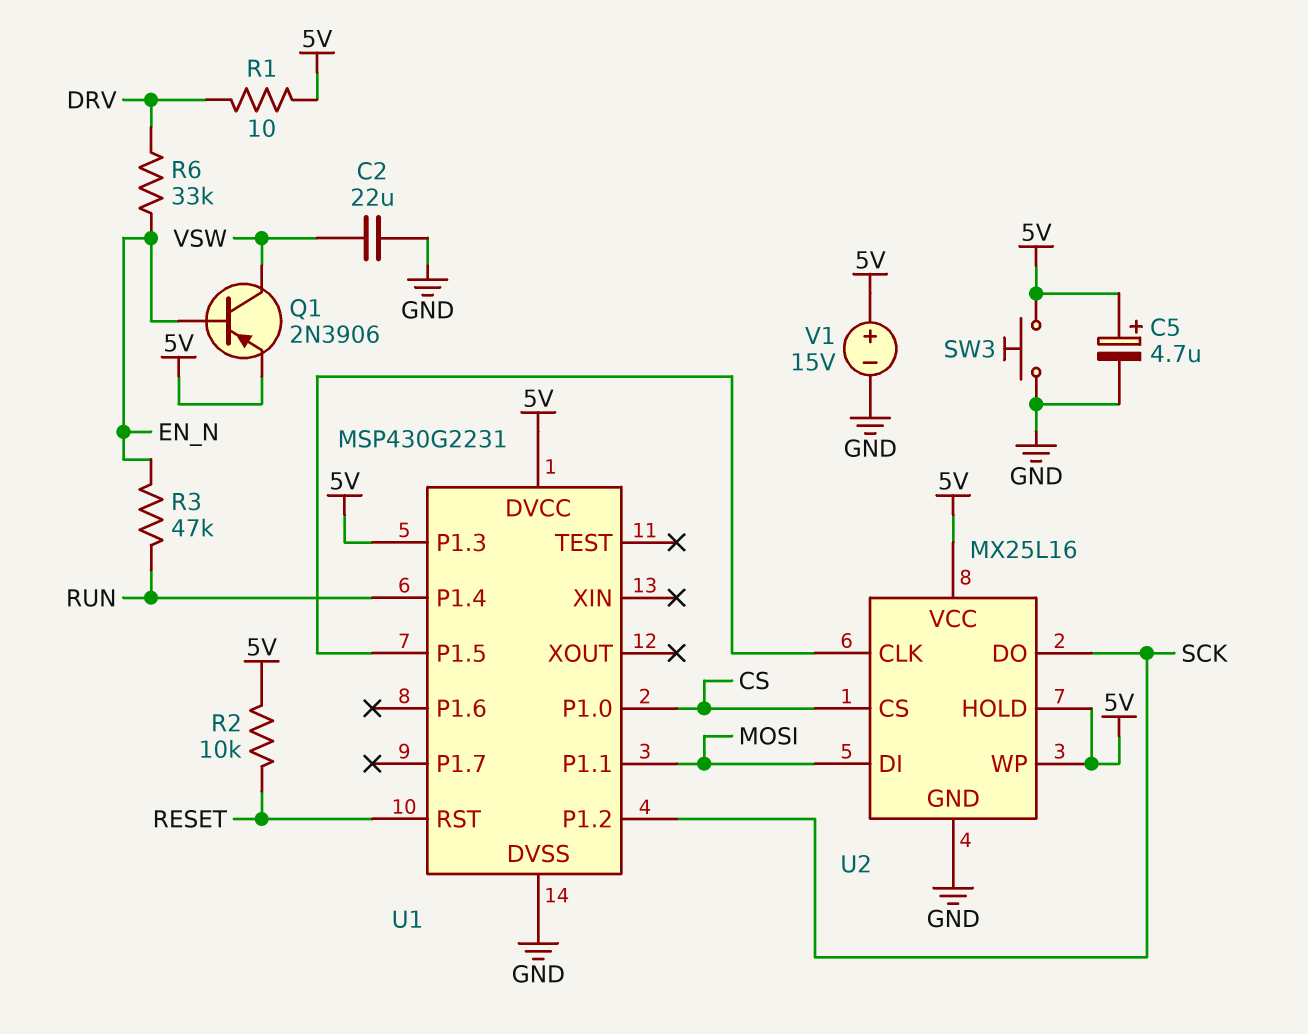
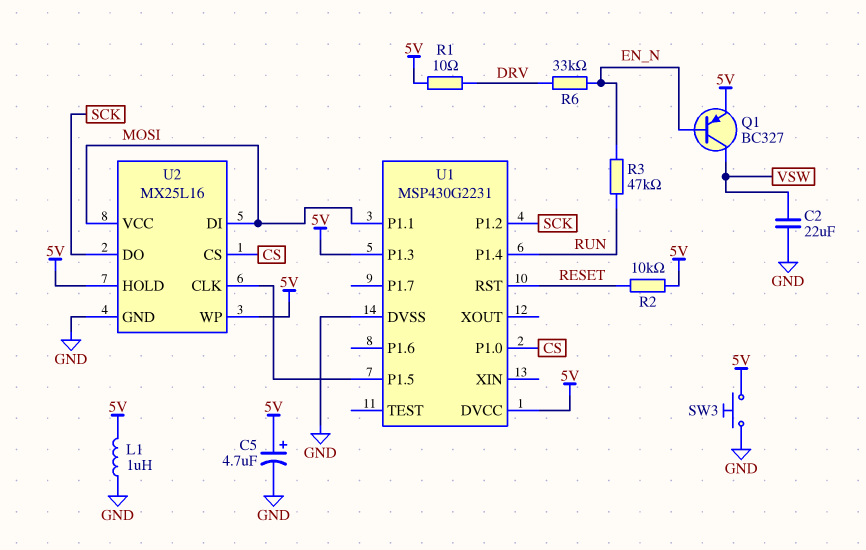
L1: none -> 1uH (5V, GND)
Q1: PNP 2N3906 (B EN_N, C VSW, E 5V) -> PNP BC327 (B EN_N, C VSW, E 5V)
U2 pin VCC: 5V -> MOSI
V1: 15V (plus 5V, minus GND) -> none

